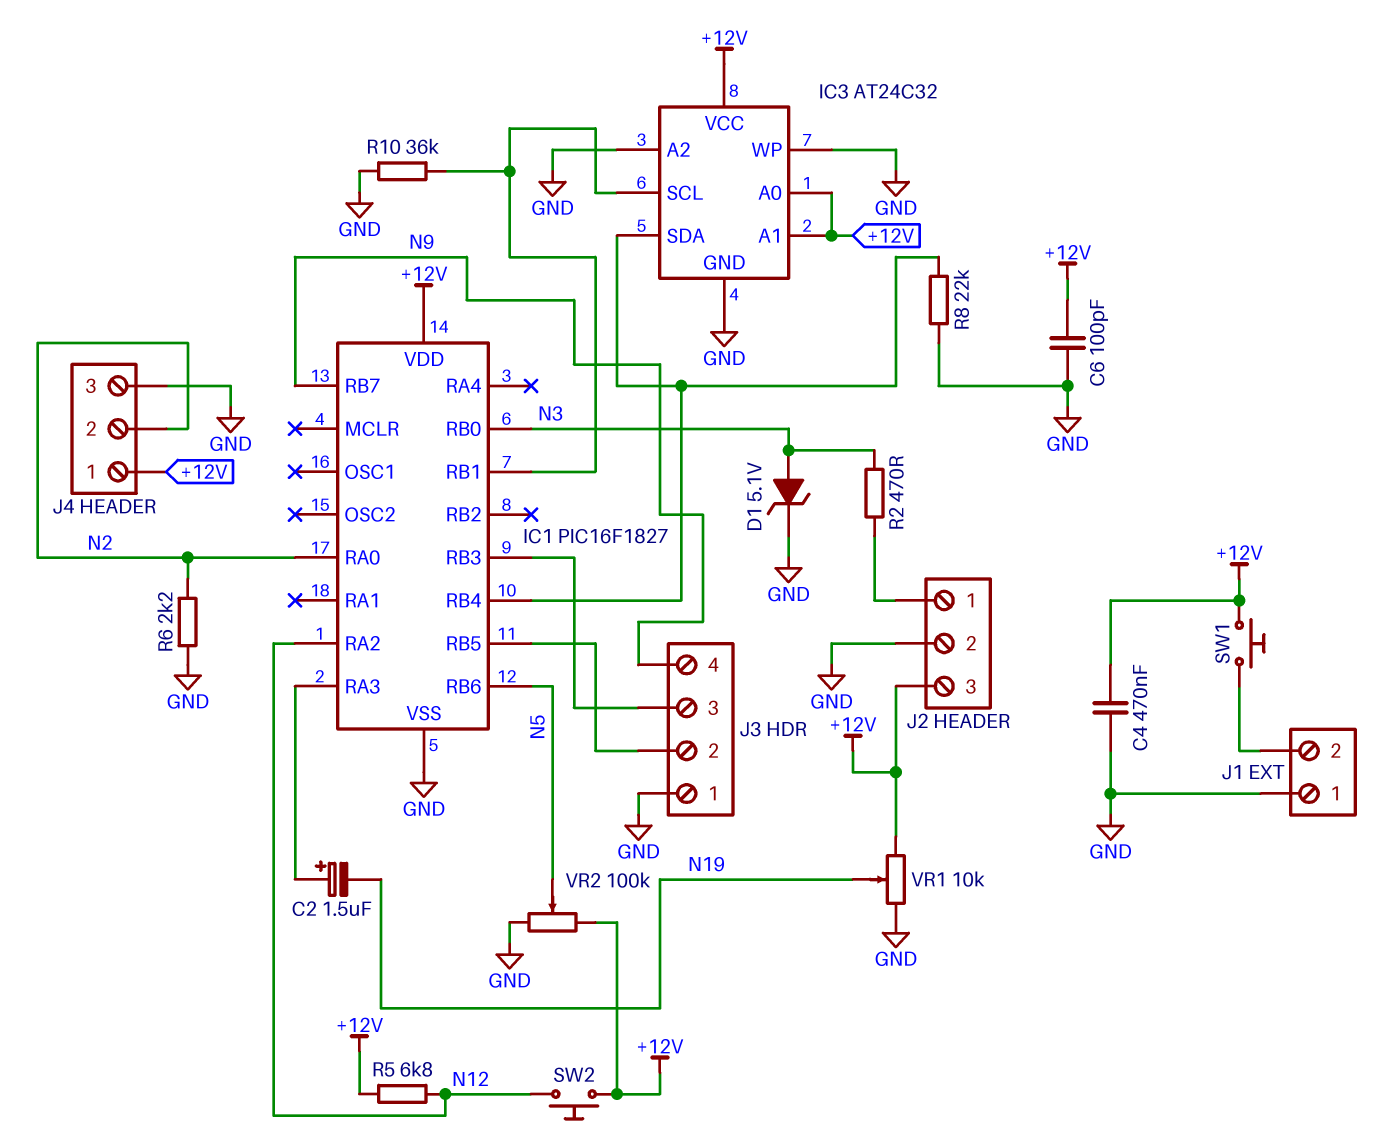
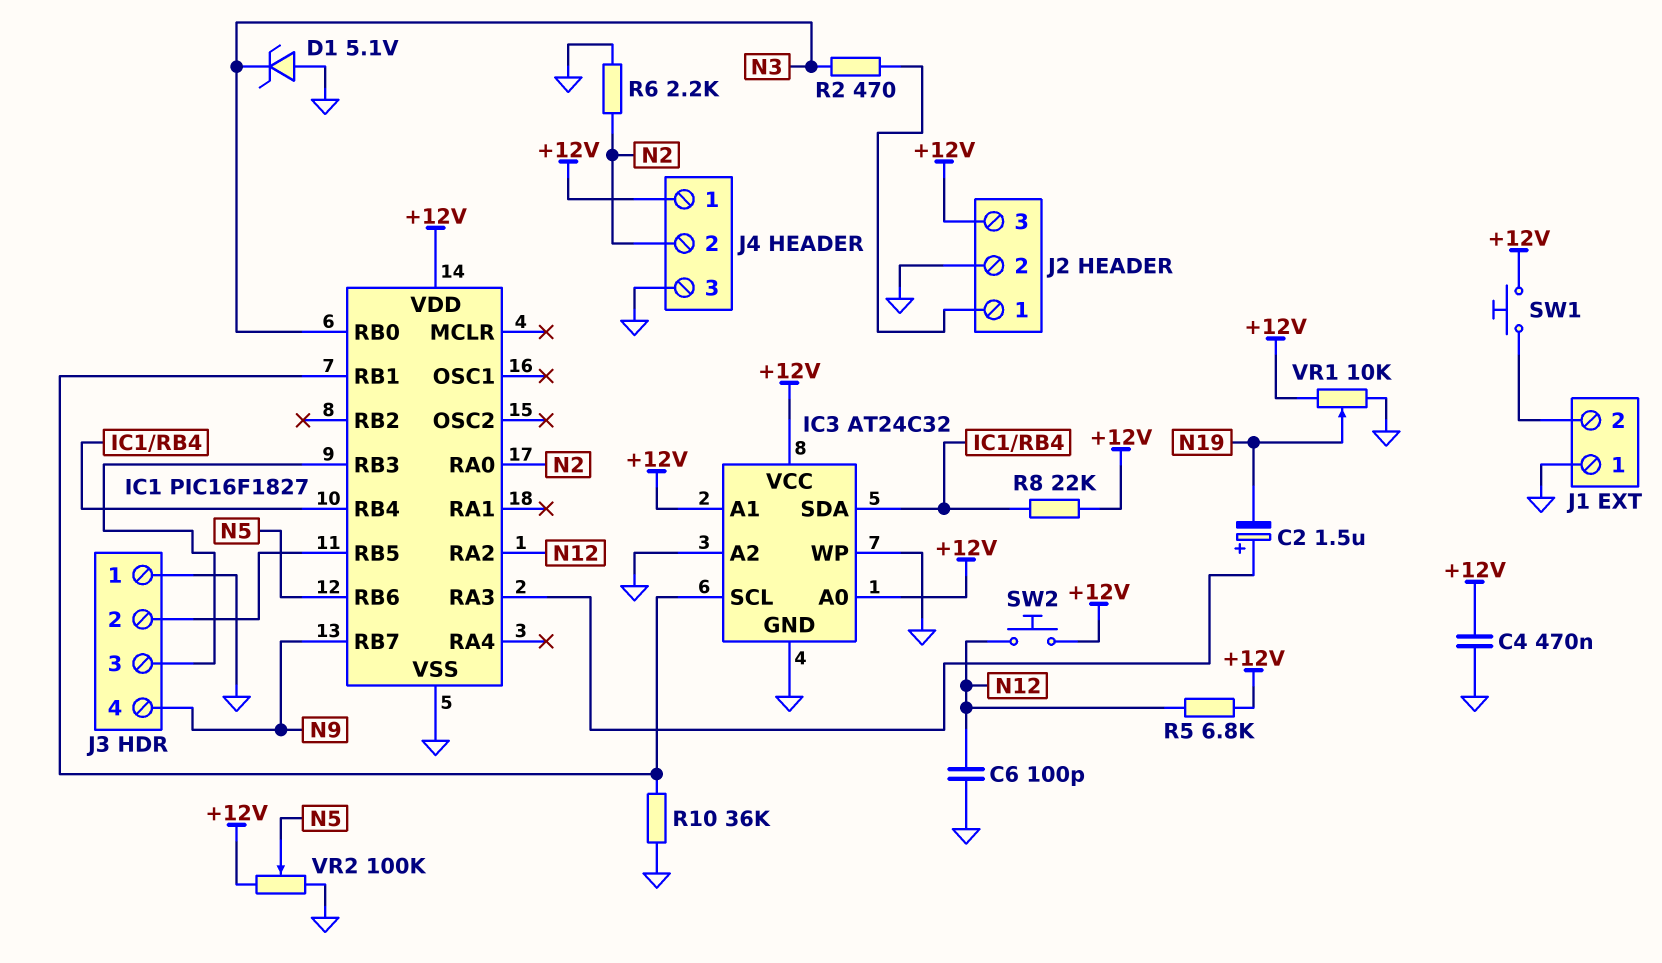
C6: 100pF (+12V, GND) -> 100pF (GND, N12)
D1: zener 5.1V (A N3, K GND) -> zener 5.1V (A GND, K N3)
R8: 22k (GND, IC1/RB4) -> 22k (+12V, IC1/RB4)

